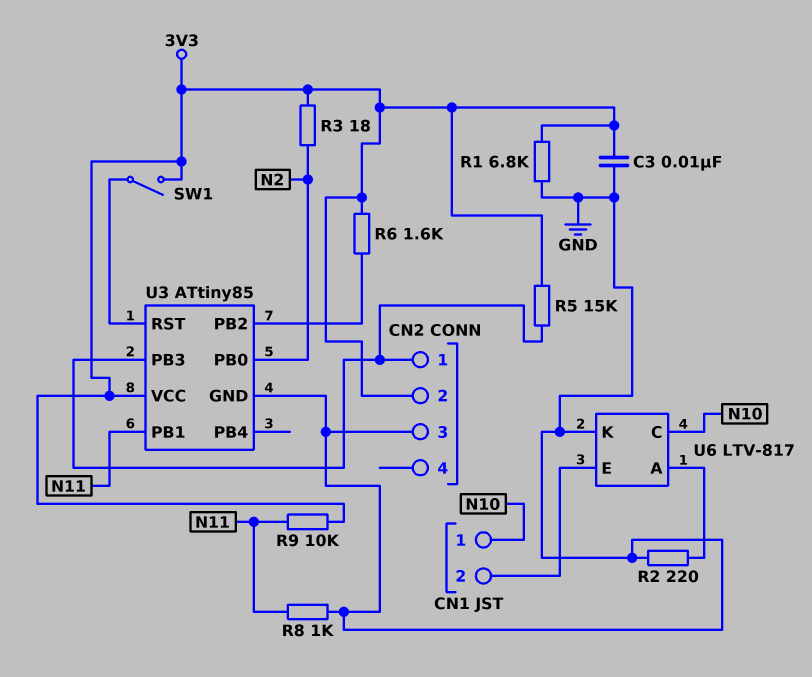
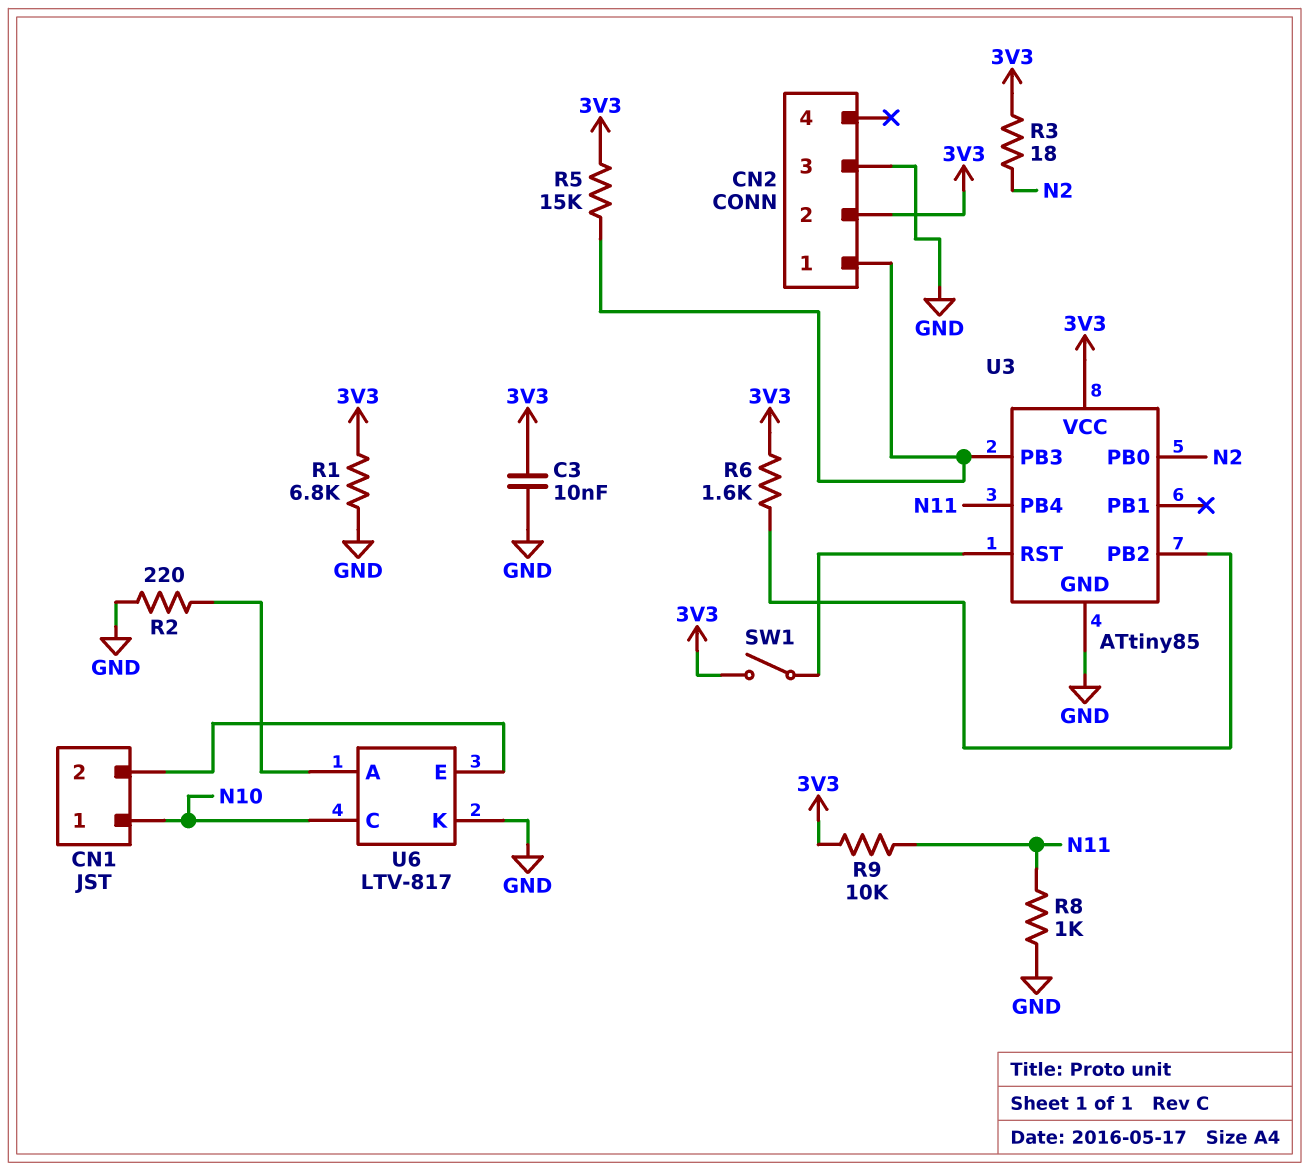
U3 pin PB1: N11 -> none
U3 pin PB4: none -> N11

